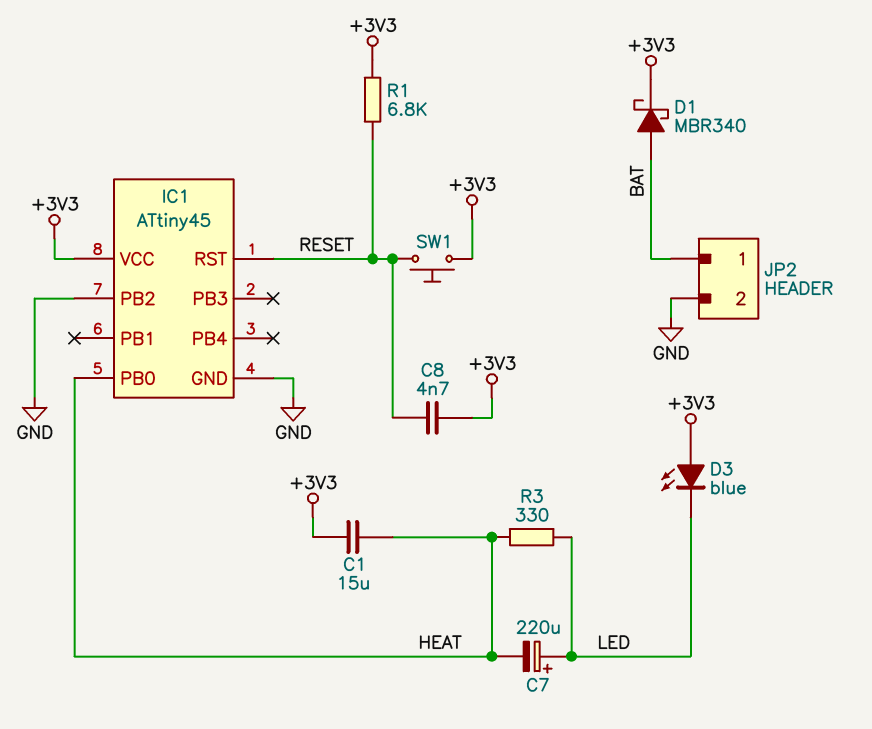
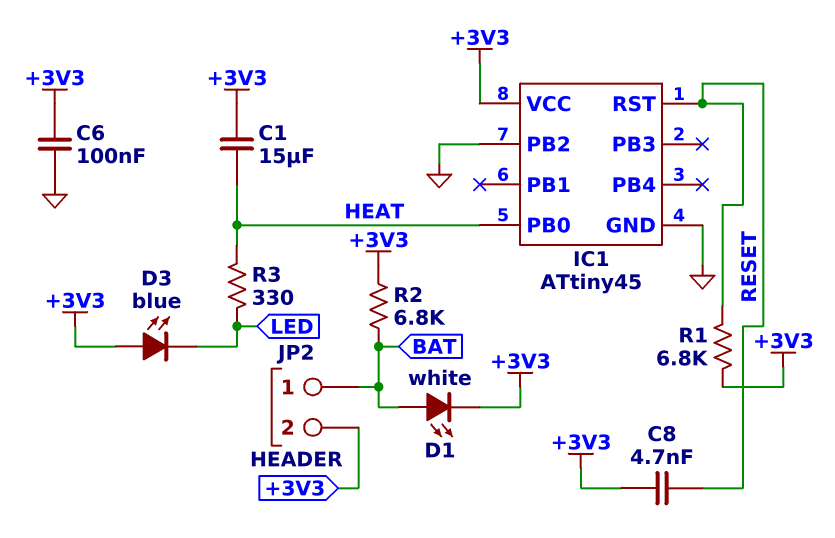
C6: none -> 100nF (+3V3, GND)
C7: 220uF (plus LED, minus HEAT) -> none
D1: schottky MBR340 (A BAT, K +3V3) -> LED white (A BAT, K +3V3)
JP2 pin 2: GND -> +3V3
R2: none -> 6.8k (+3V3, BAT)
SW1: button (+3V3, RESET) -> none

